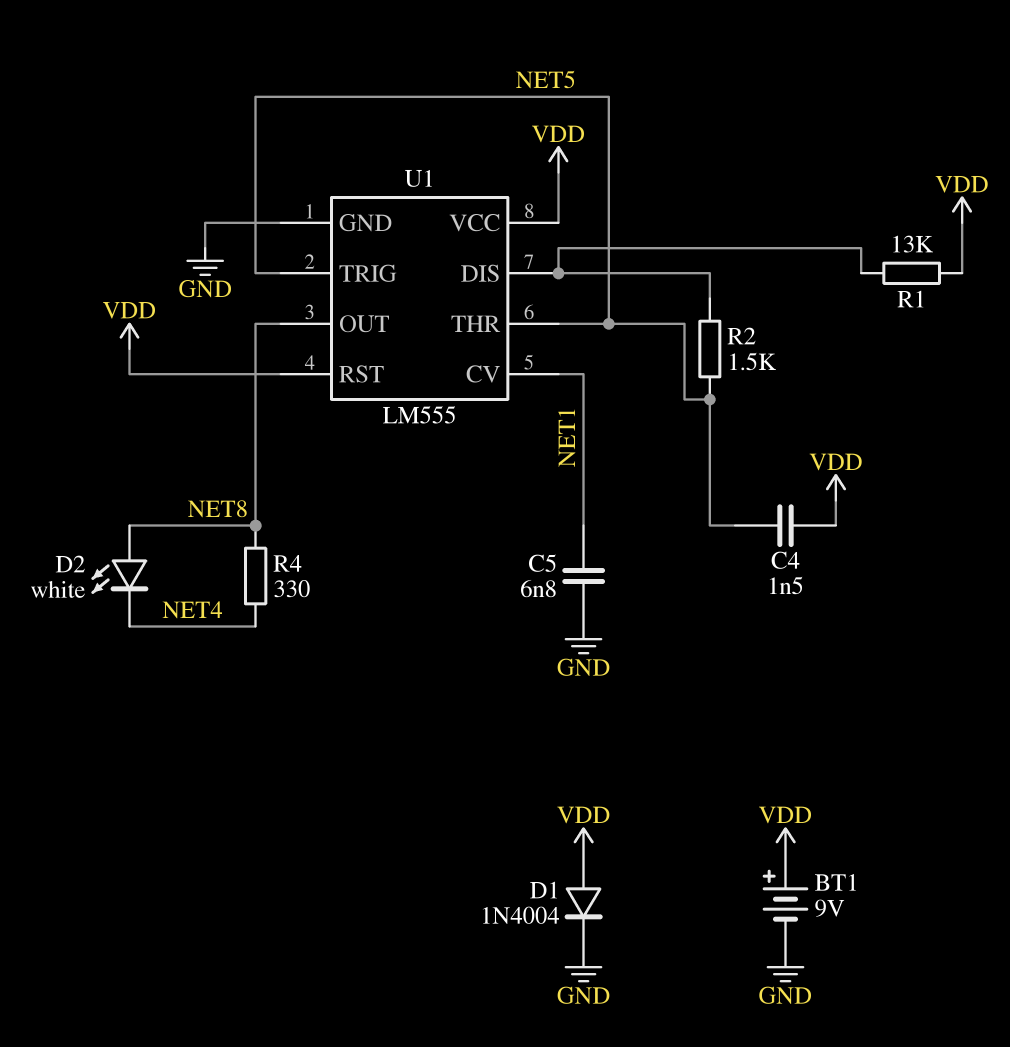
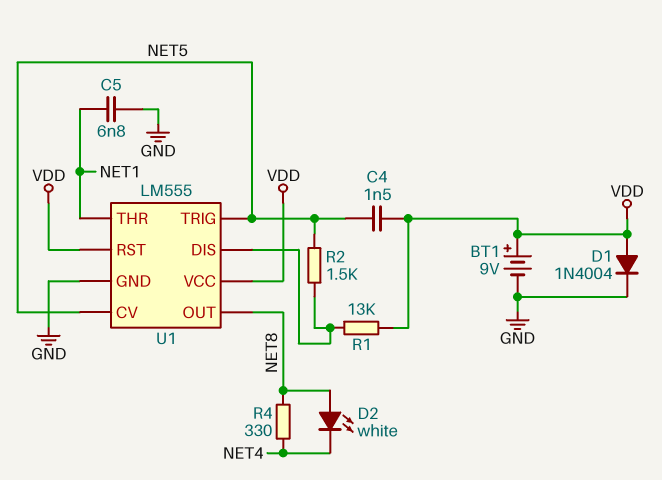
U1 pin CV: NET1 -> NET5
U1 pin THR: NET5 -> NET1

